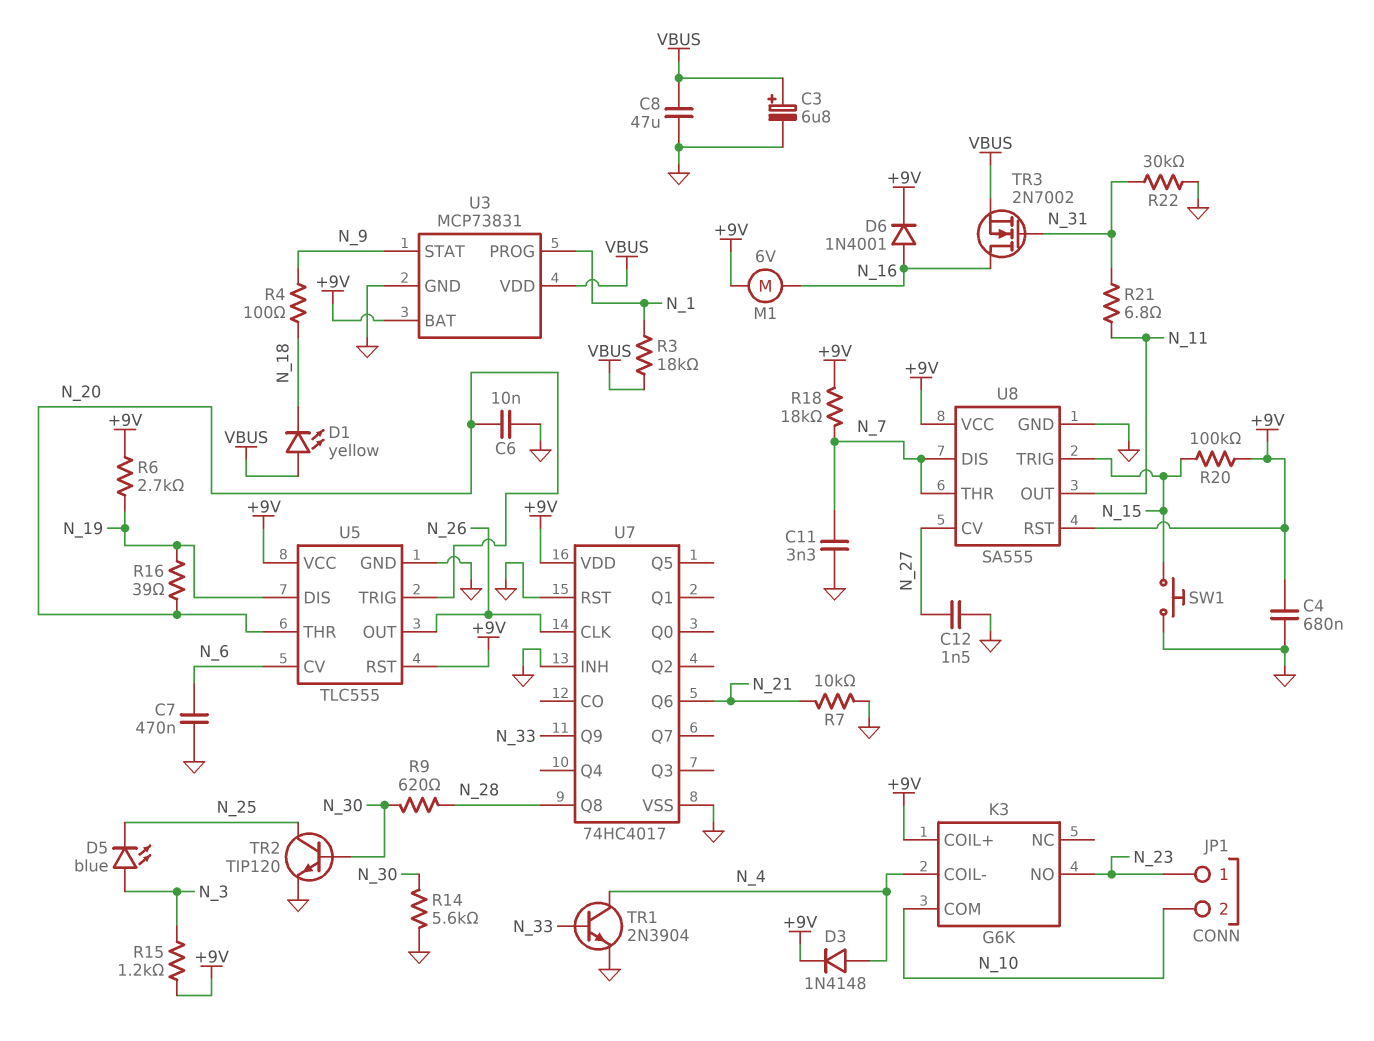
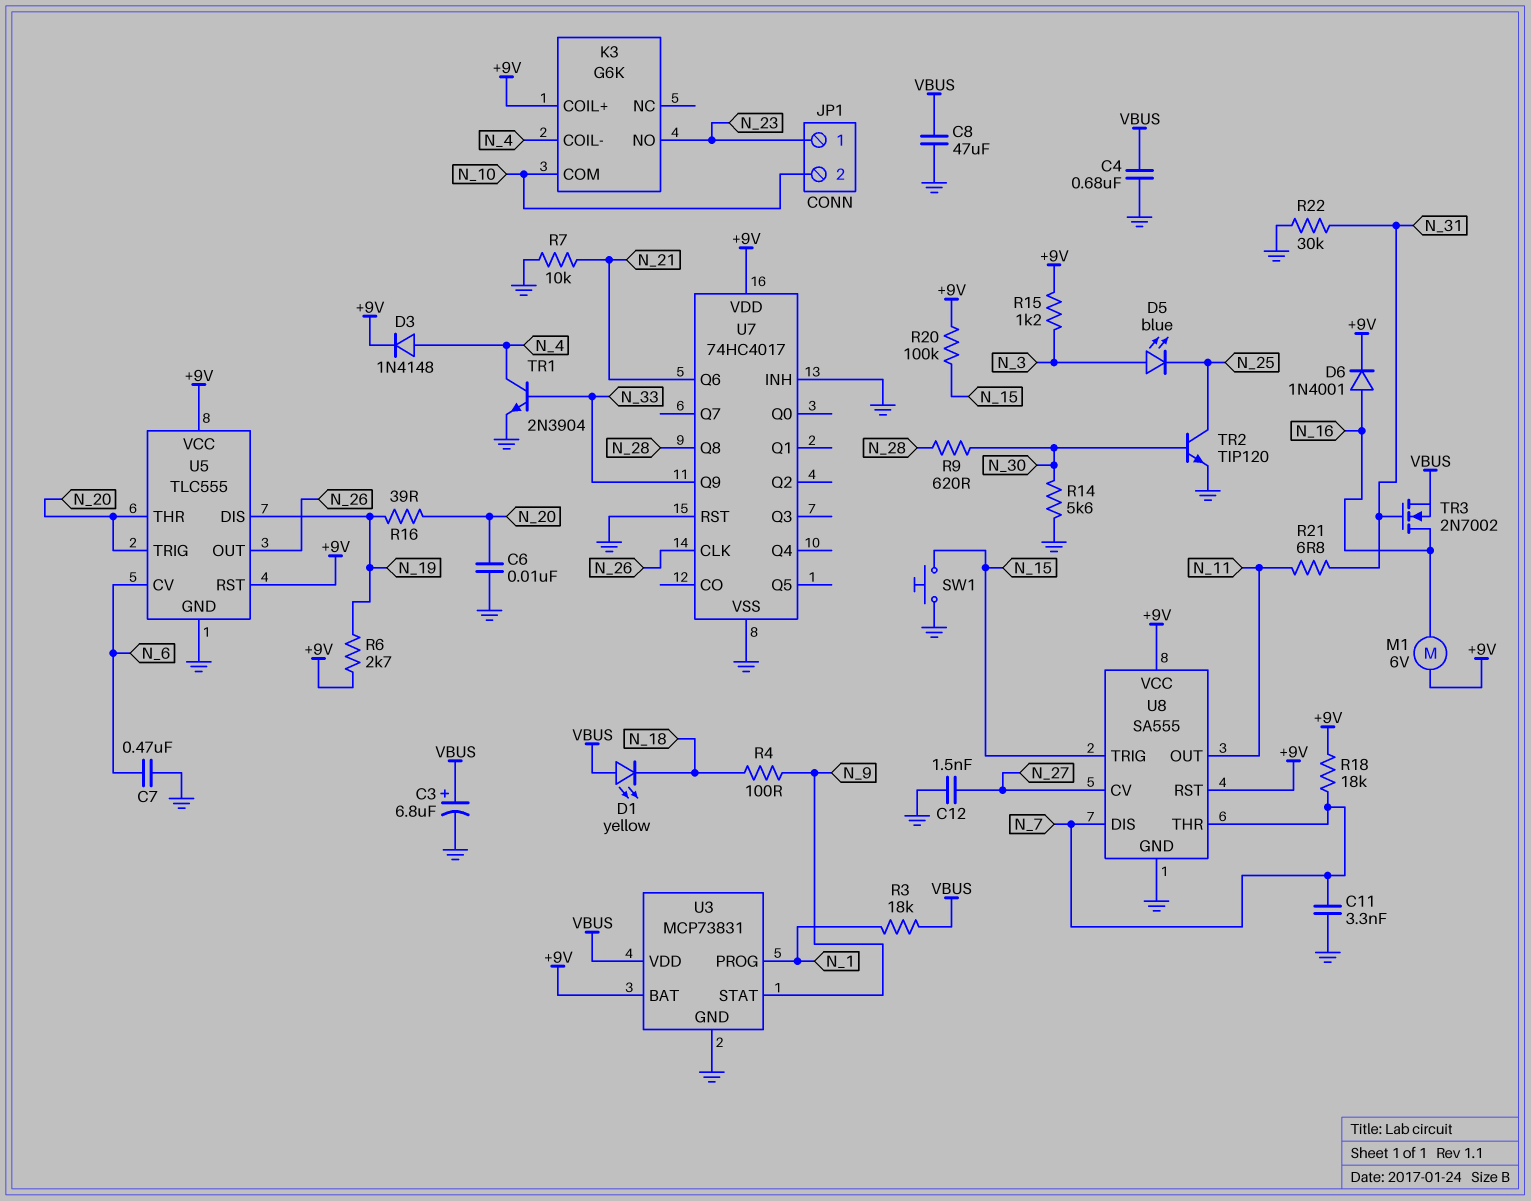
C4: 680nF (+9V, GND) -> 680nF (GND, VBUS)

